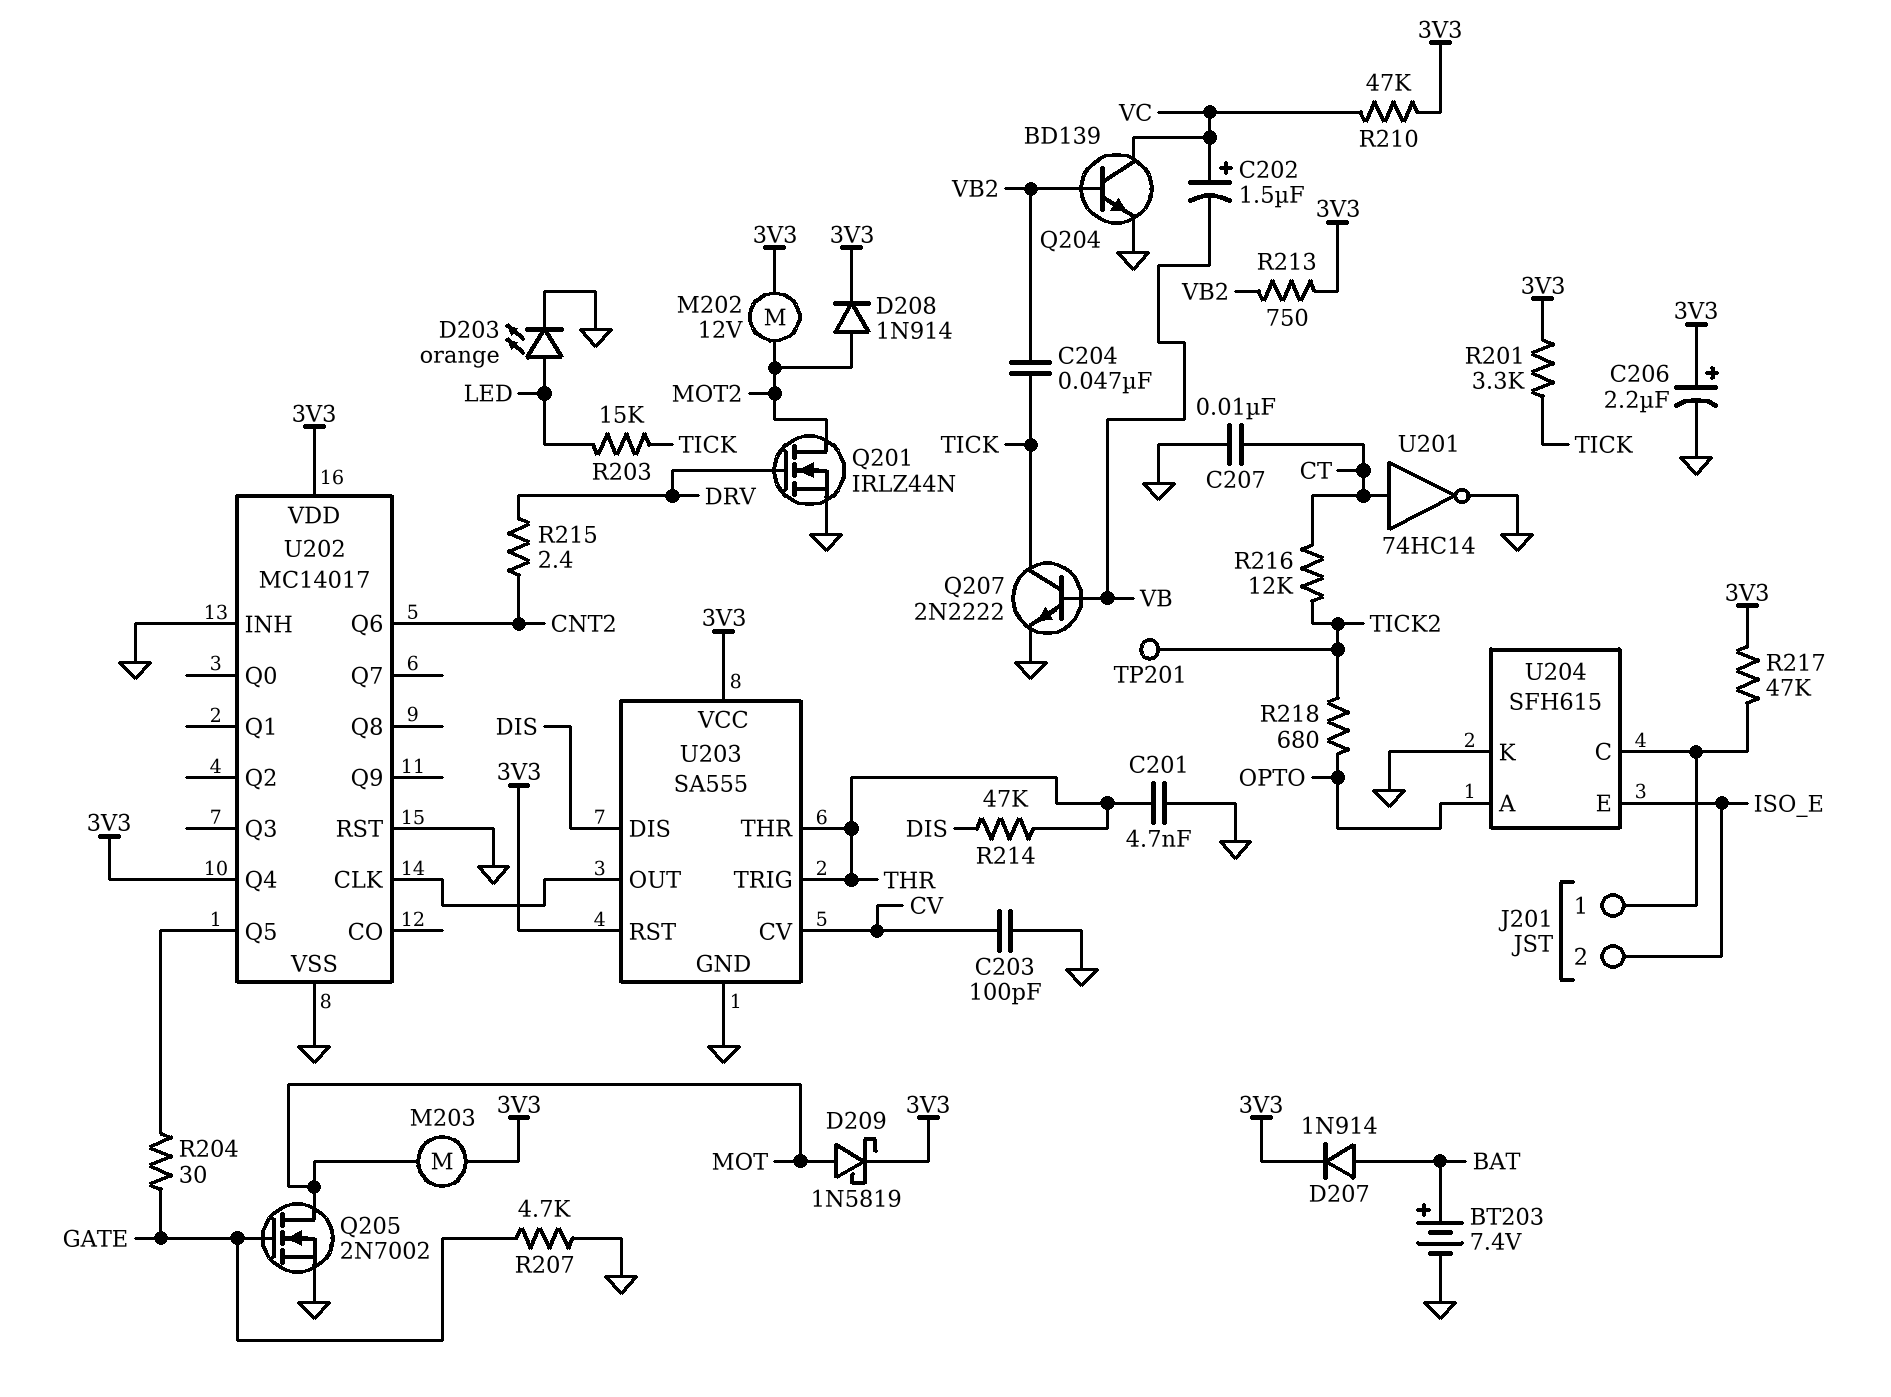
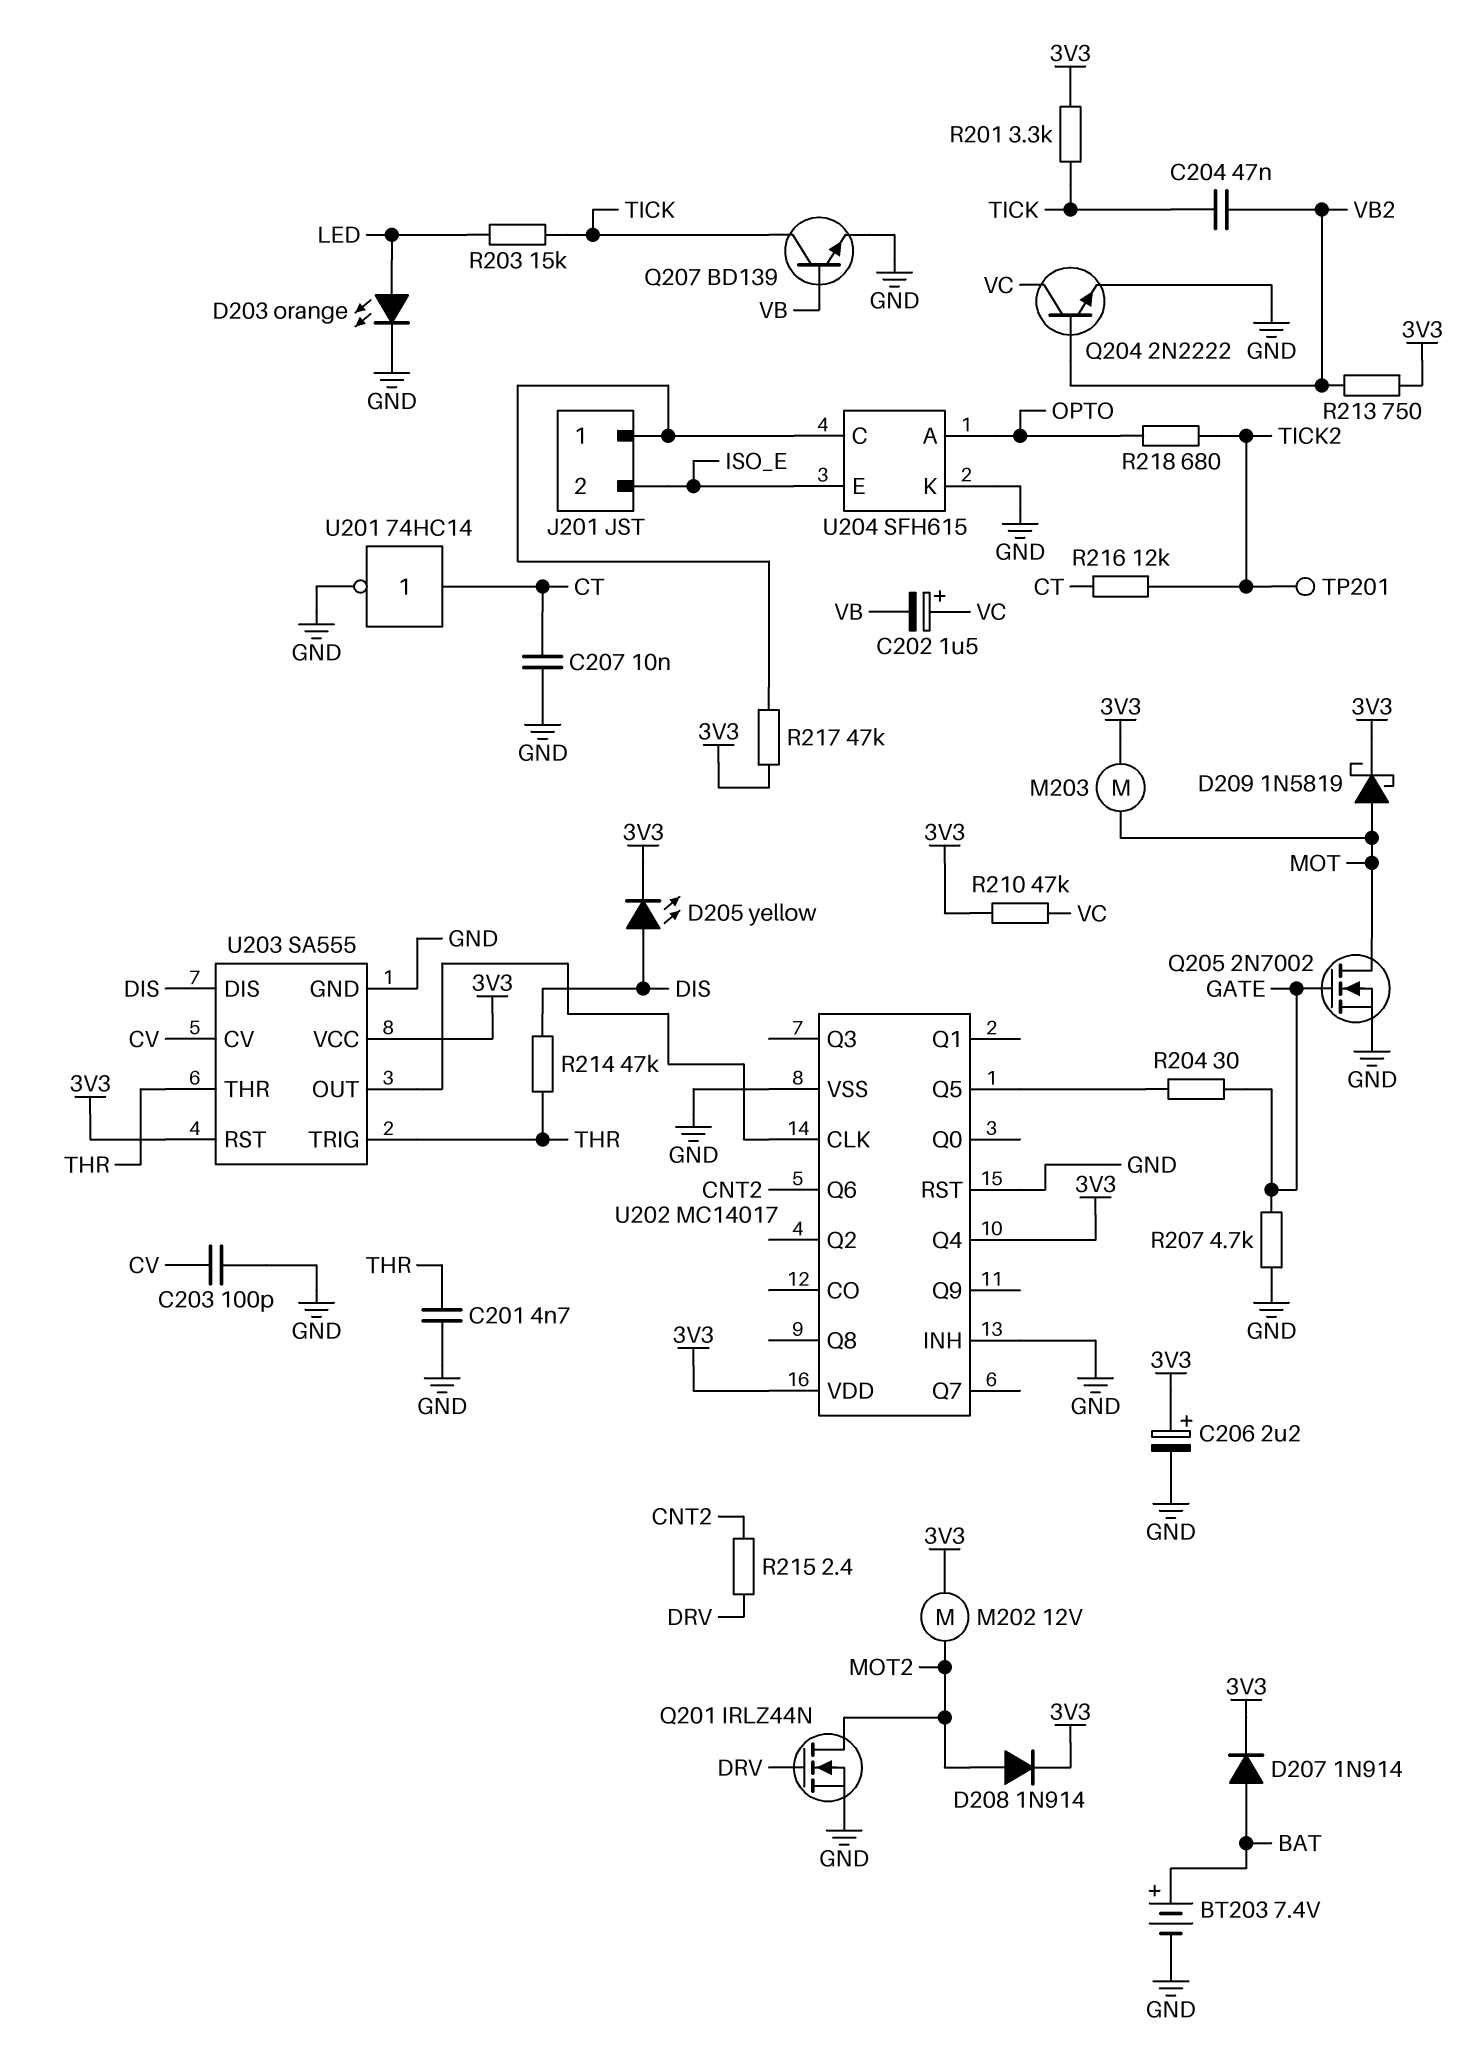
D205: none -> LED yellow (A DIS, K 3V3)
Q204: NPN BD139 (B VB2, C VC, E GND) -> NPN 2N2222 (B VB2, C VC, E GND)
Q207: NPN 2N2222 (B VB, C TICK, E GND) -> NPN BD139 (B VB, C TICK, E GND)

